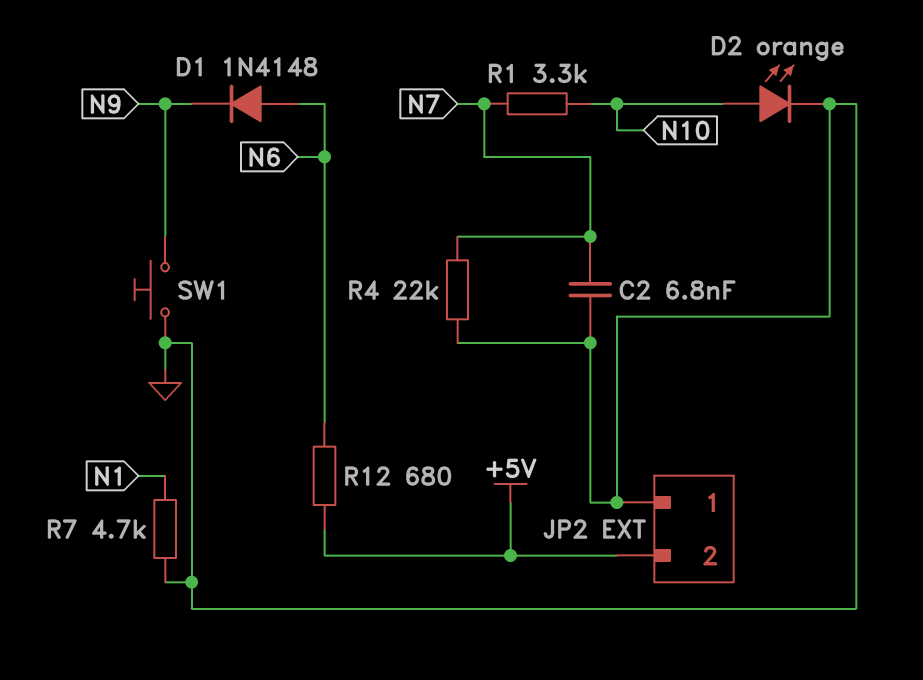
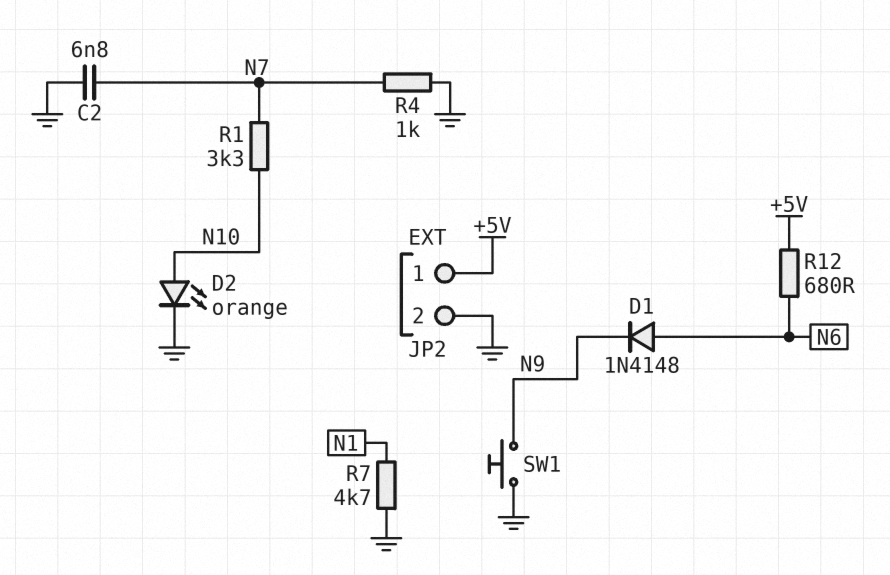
JP2 pin 1: GND -> +5V
JP2 pin 2: +5V -> GND
R4: 22k (GND, N7) -> 1k (GND, N7)

